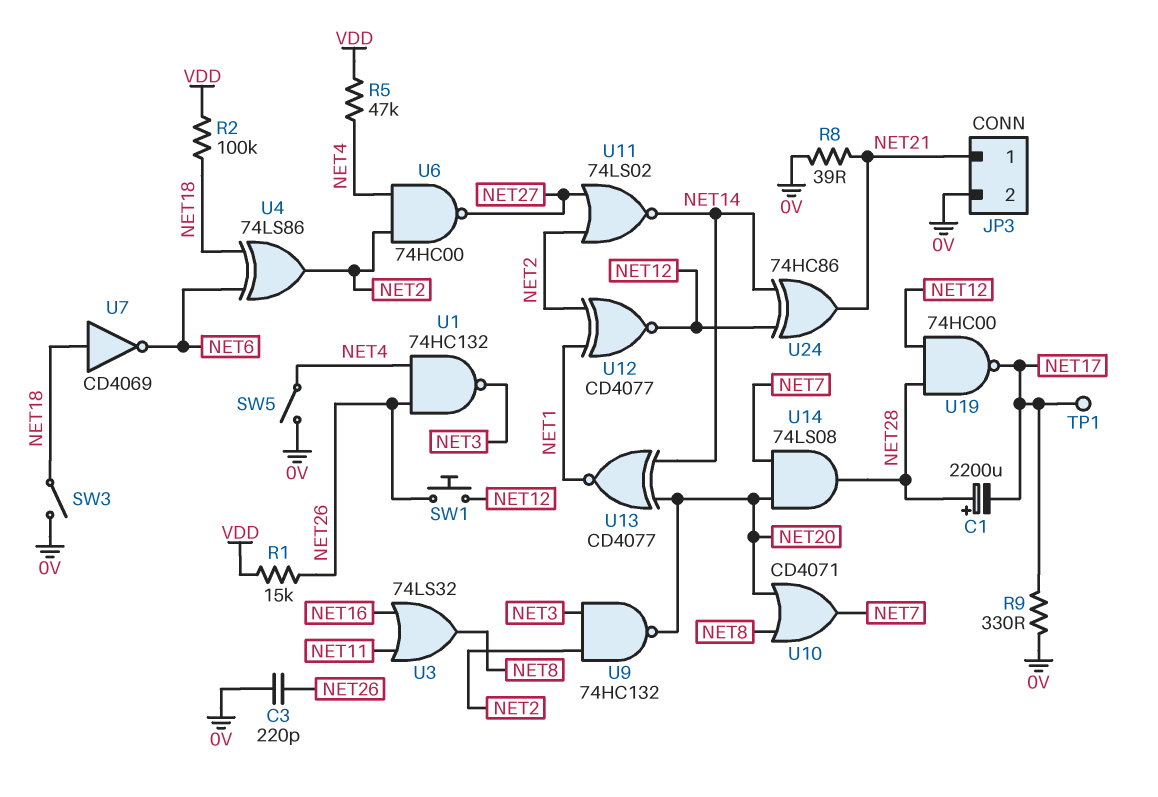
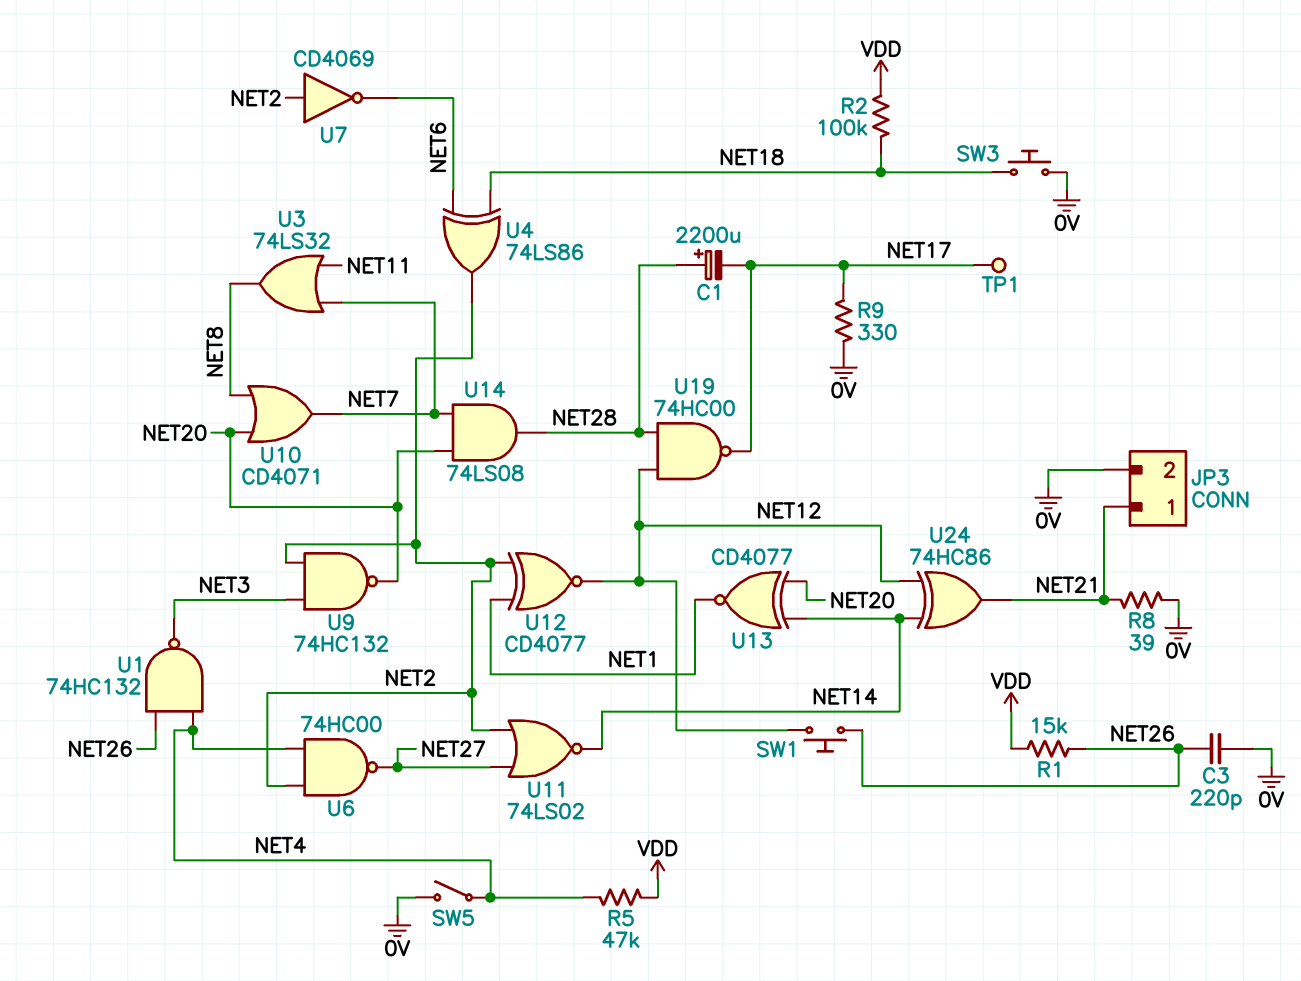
SW3: switch (0V, NET18) -> button (0V, NET18)
U3: OR 74LS32 (in NET11, in NET16, out NET8) -> OR 74LS32 (in NET7, in NET11, out NET8)
U7: NOT CD4069 (in NET18, out NET6) -> NOT CD4069 (in NET2, out NET6)

